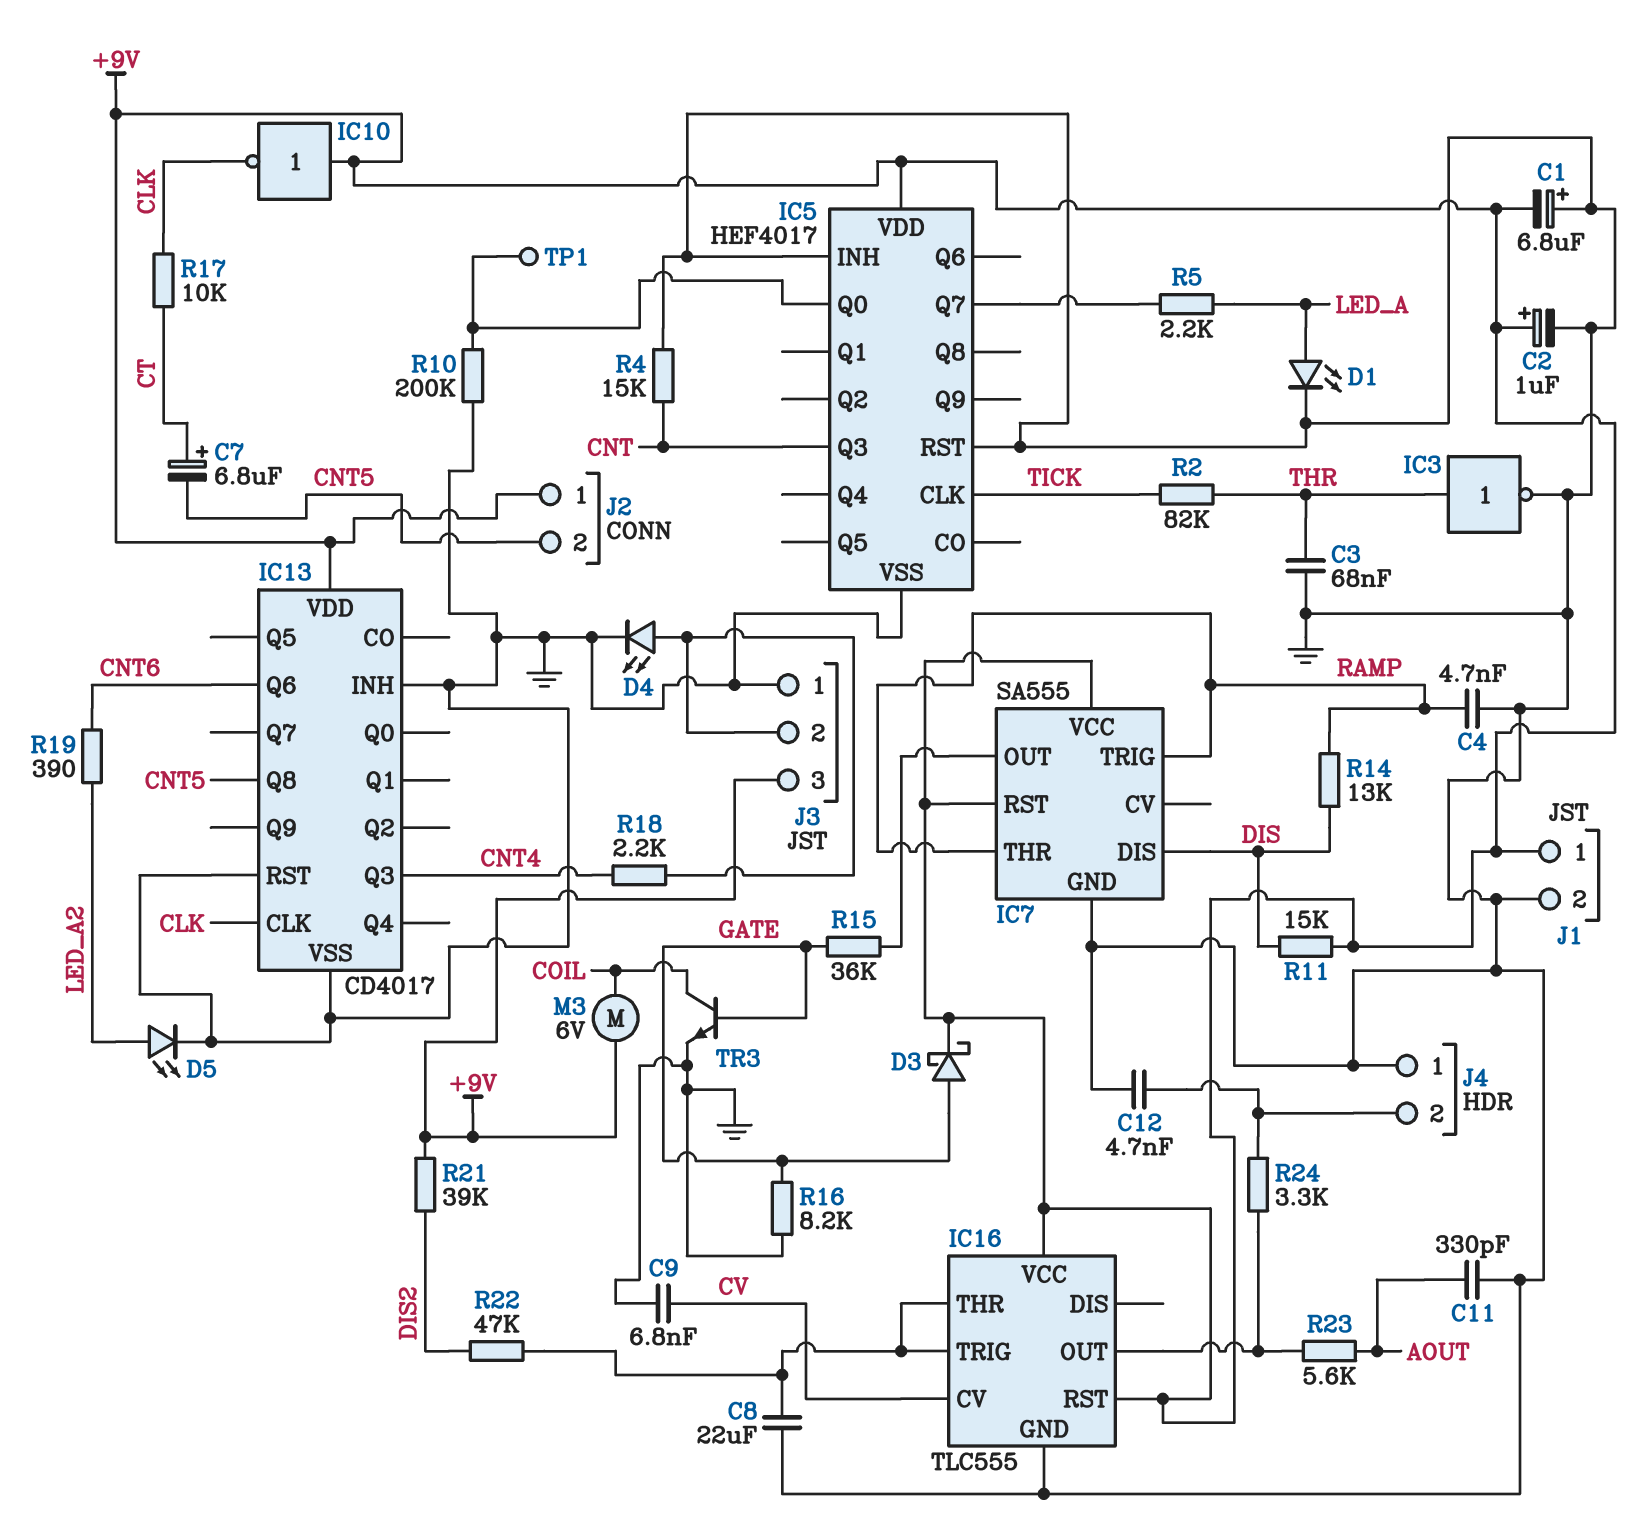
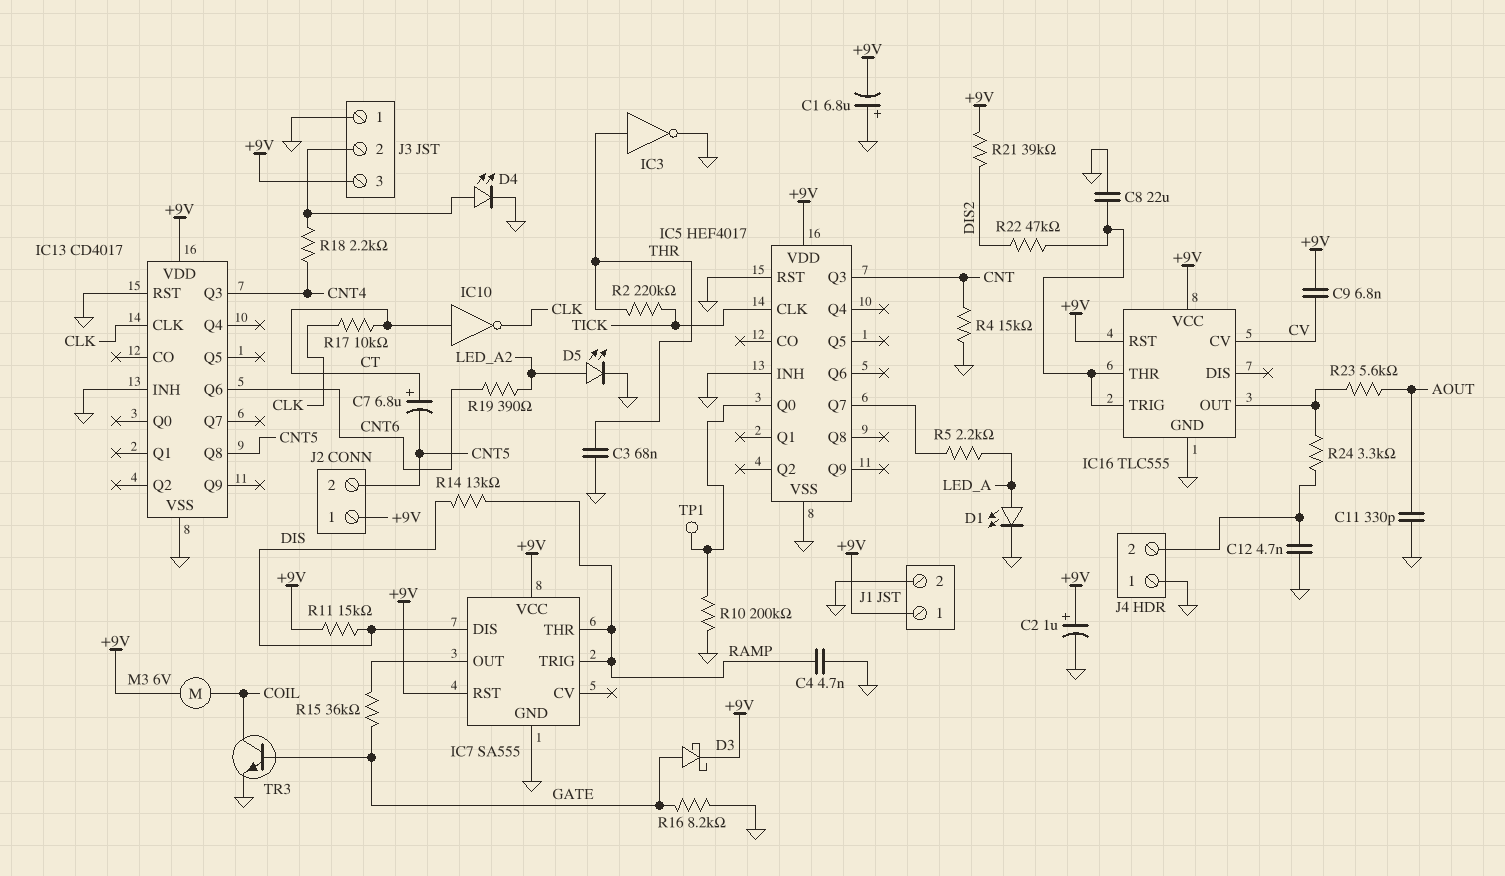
C9: 6.8nF (CV, GND) -> 6.8nF (+9V, CV)
IC10: NOT (in +9V, out CLK) -> NOT (in CT, out CLK)
R2: 82k (THR, TICK) -> 220k (THR, TICK)

